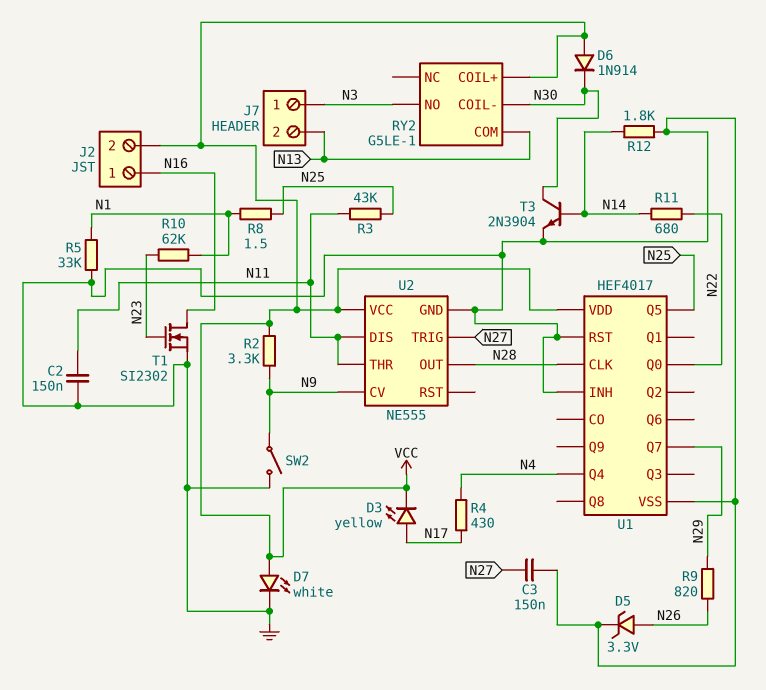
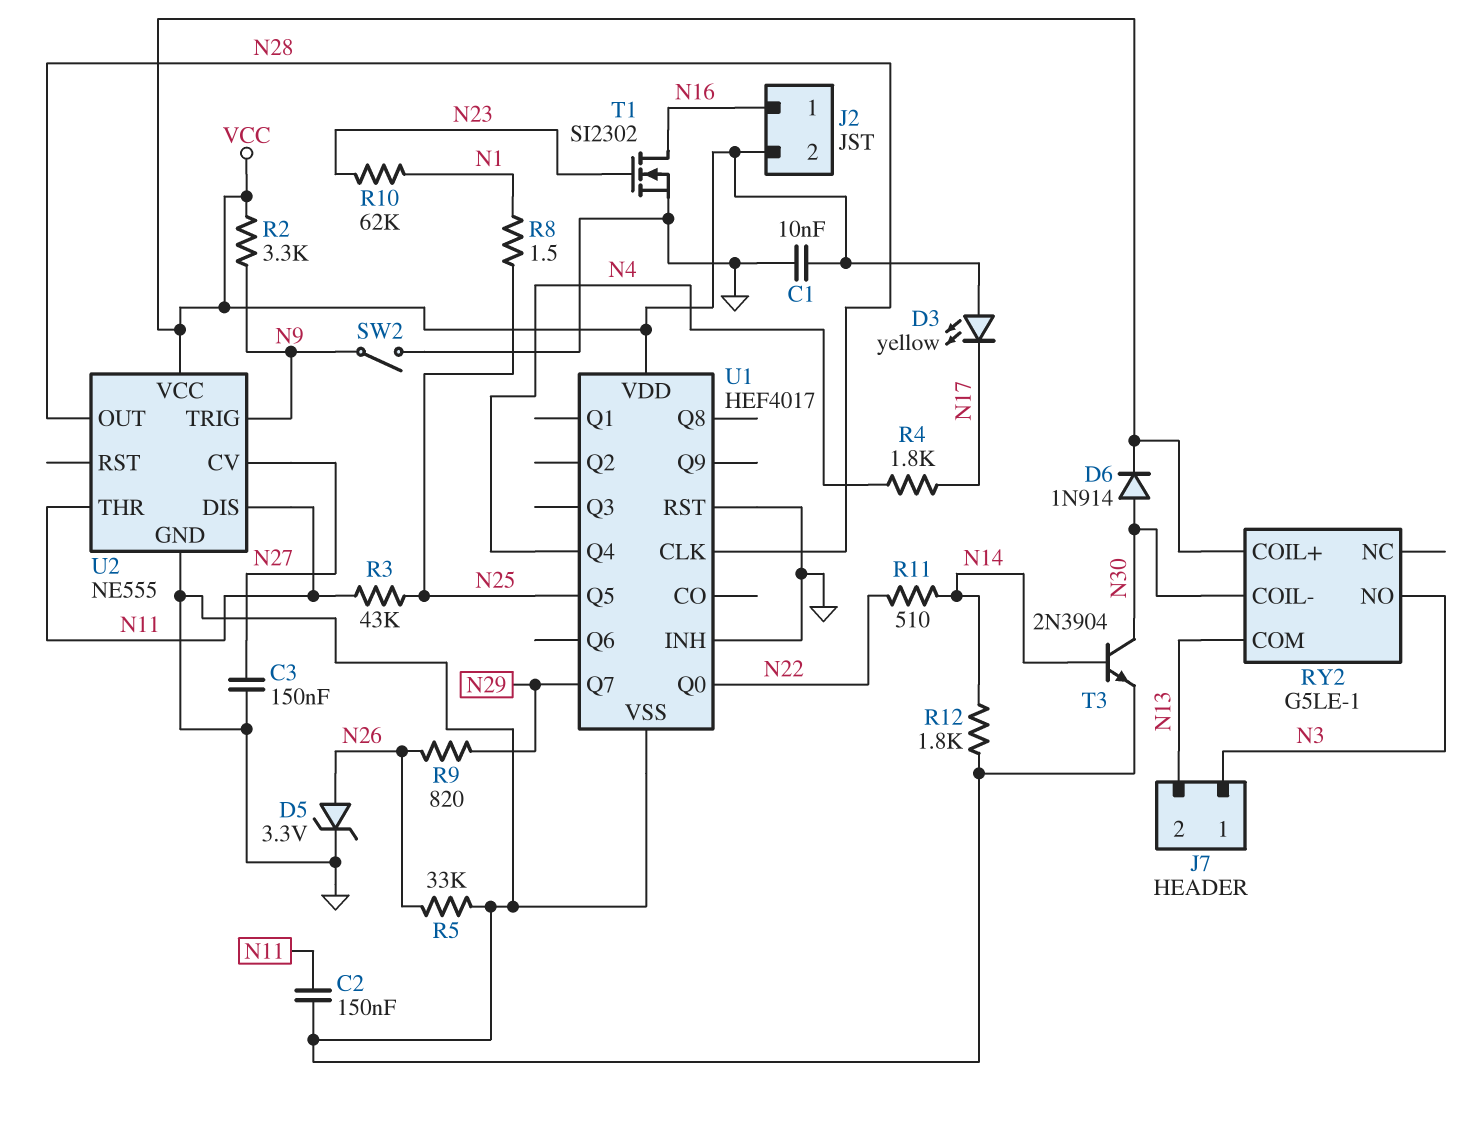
C1: none -> 10nF (GND, VCC)
D3: LED yellow (A N17, K VCC) -> LED yellow (A VCC, K N17)
D6: diode 1N914 (A VCC, K N30) -> diode 1N914 (A N30, K VCC)
D7: LED white (A VCC, K GND) -> none
R4: 430 (N4, N17) -> 1.8k (N4, N17)
R5: 33k (GND, N1) -> 33k (GND, N26)
R11: 680 (N14, N22) -> 510 (N14, N22)
U2 pin CV: N9 -> N27
U2 pin TRIG: N27 -> N9

